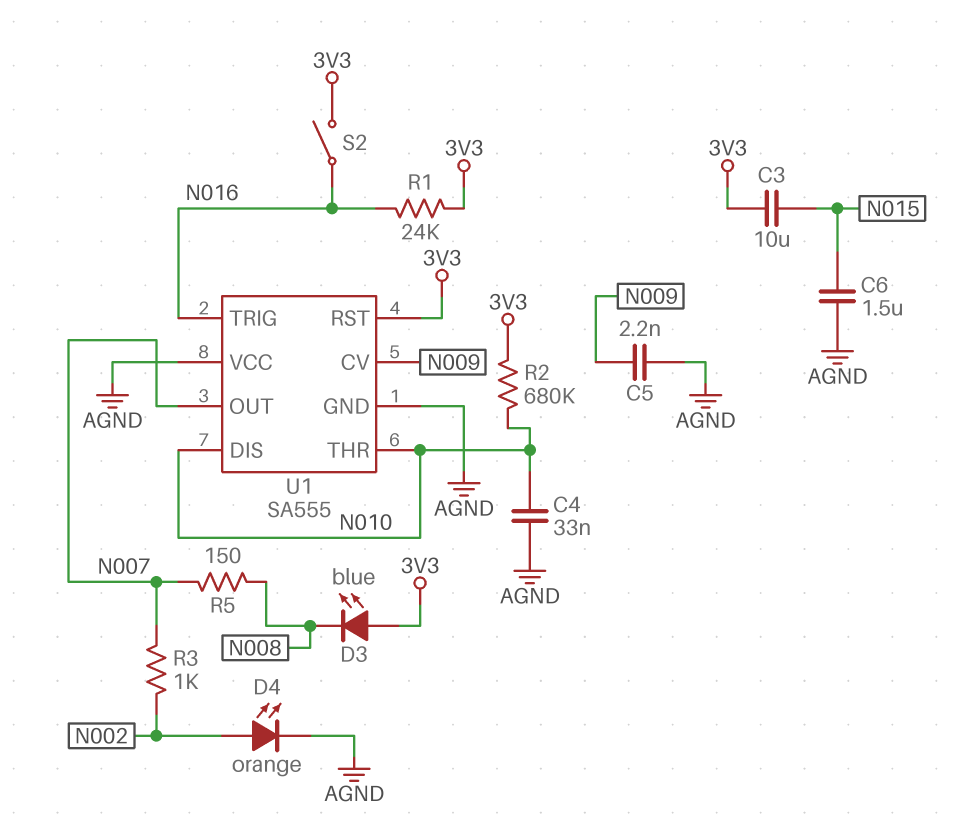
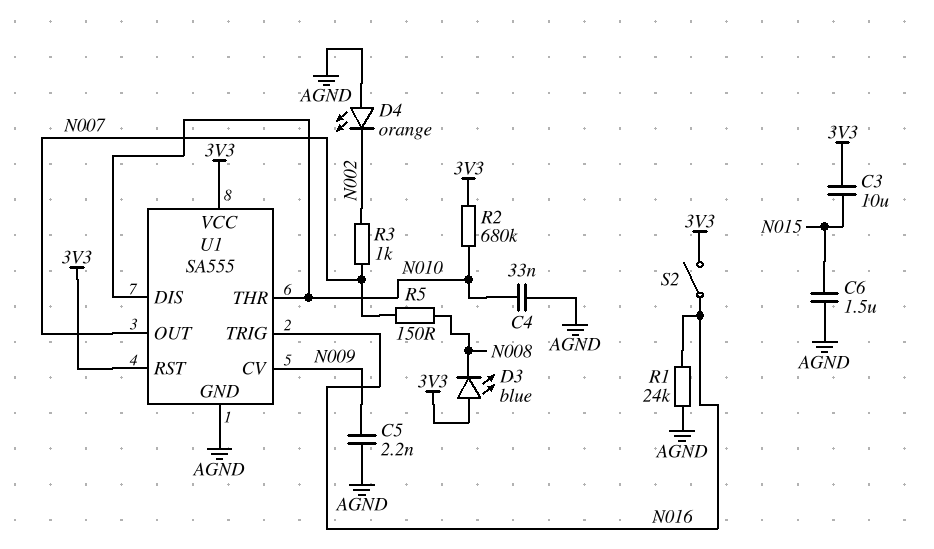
D4: LED orange (A N002, K AGND) -> LED orange (A AGND, K N002)
R1: 24k (3V3, N016) -> 24k (AGND, N016)
U1 pin VCC: AGND -> 3V3

